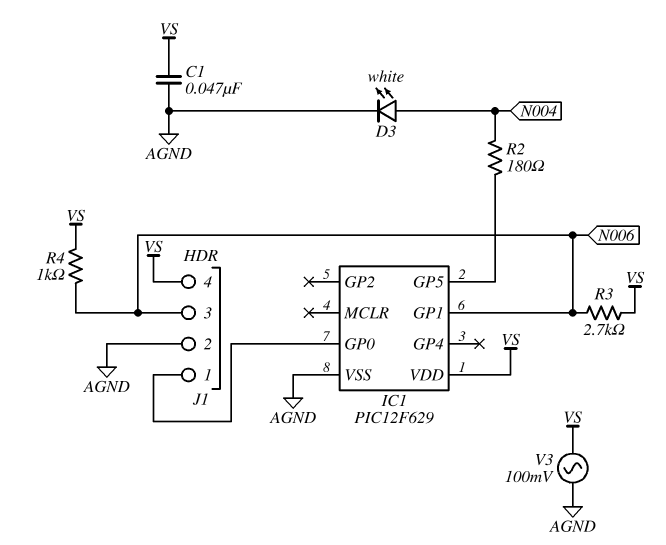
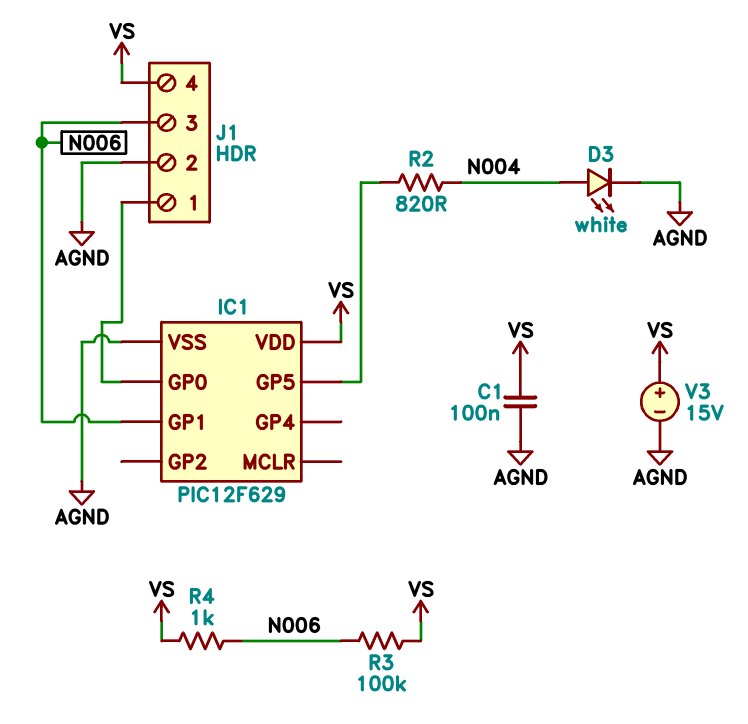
C1: 47nF (AGND, VS) -> 100nF (AGND, VS)
R2: 180 (IC1/GP5, N004) -> 820 (IC1/GP5, N004)
R3: 2.7k (N006, VS) -> 100k (N006, VS)
V3: AC 100mV (AGND, VS) -> 15V (plus VS, minus AGND)

